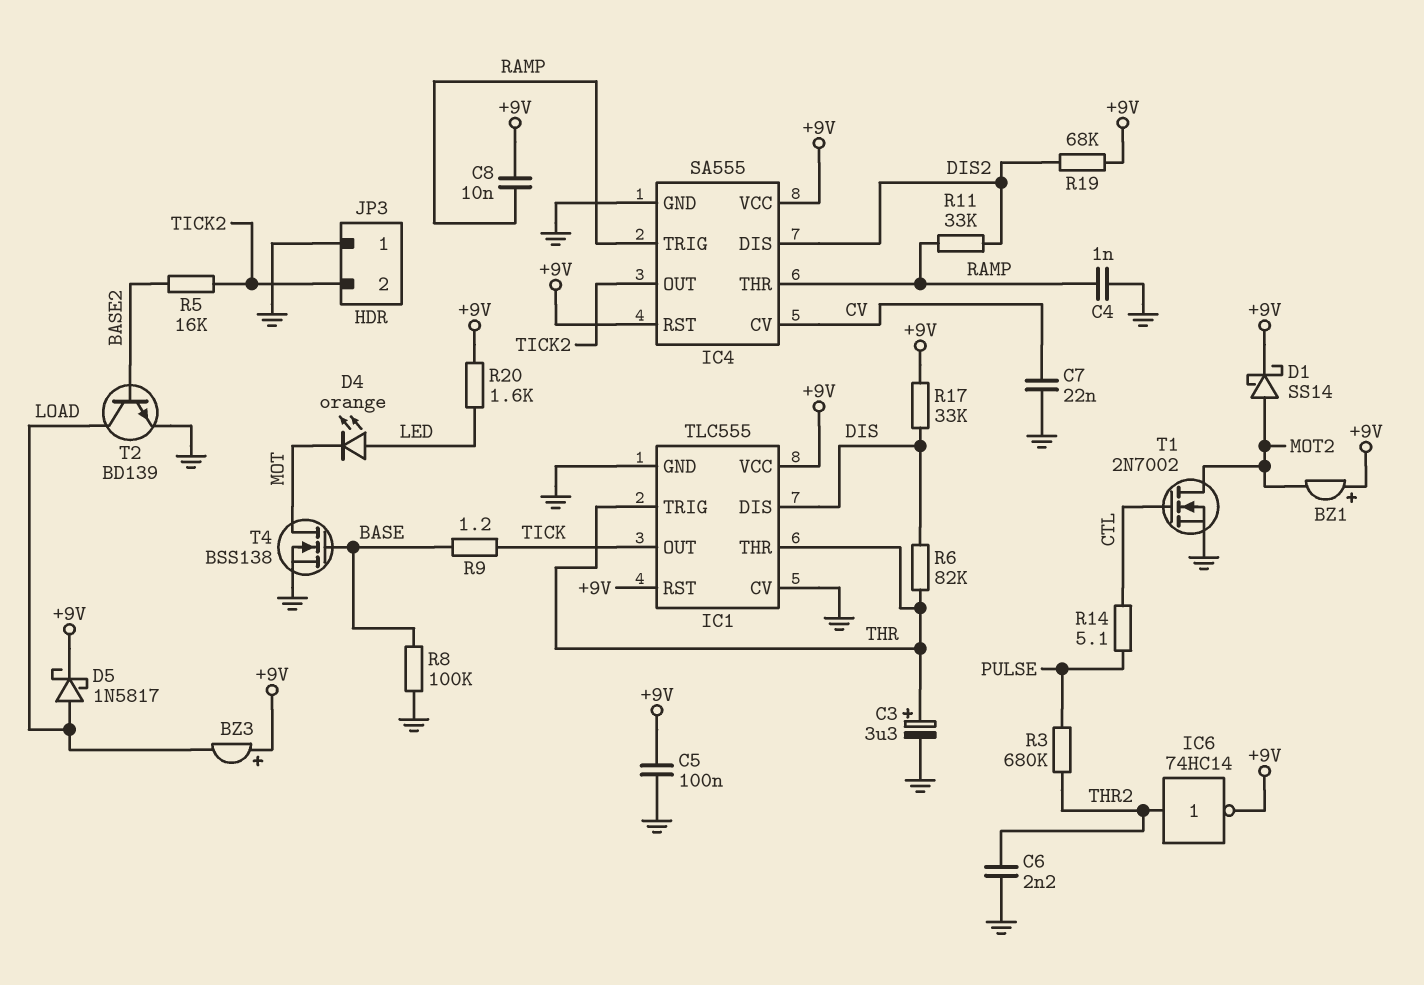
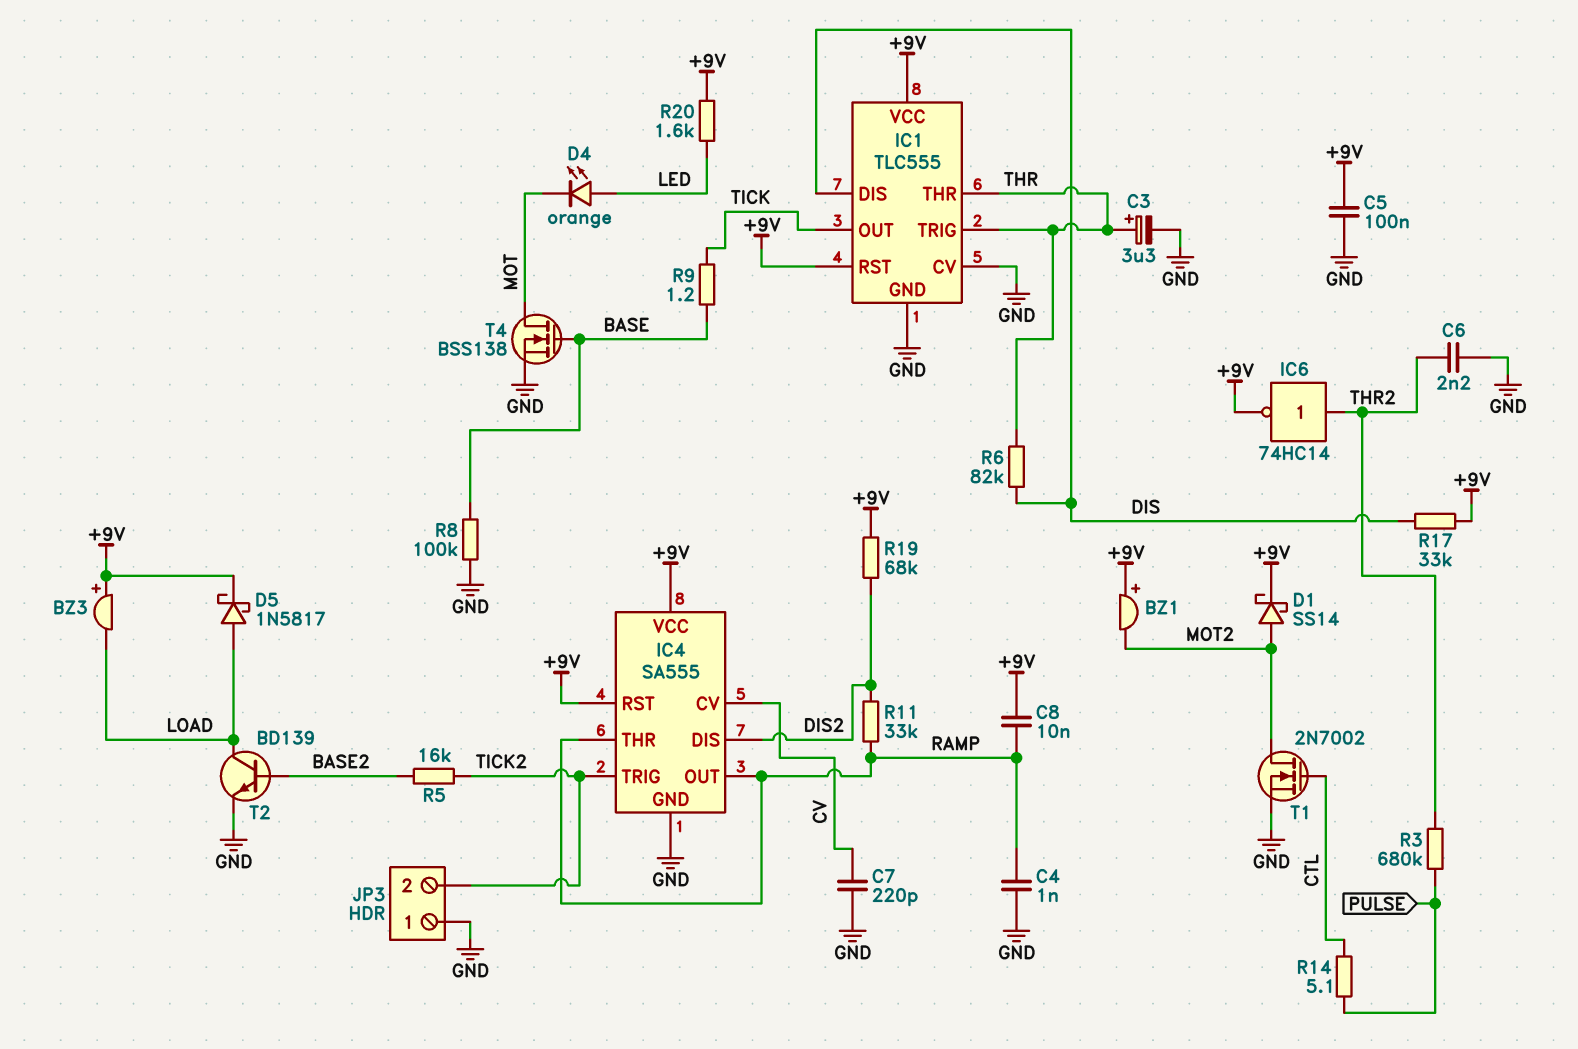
C7: 22nF (CV, GND) -> 220pF (CV, GND)
IC4 pin OUT: TICK2 -> RAMP
IC4 pin TRIG: RAMP -> TICK2

